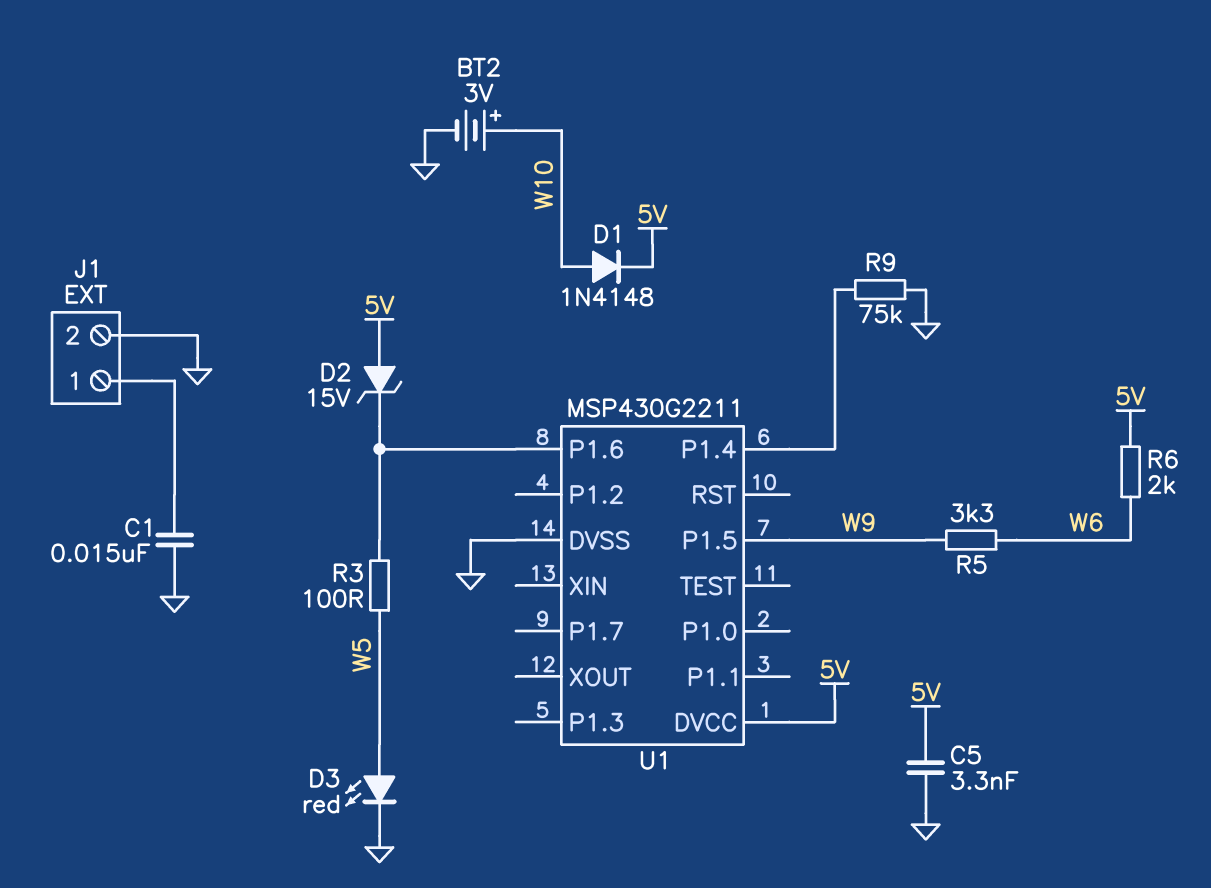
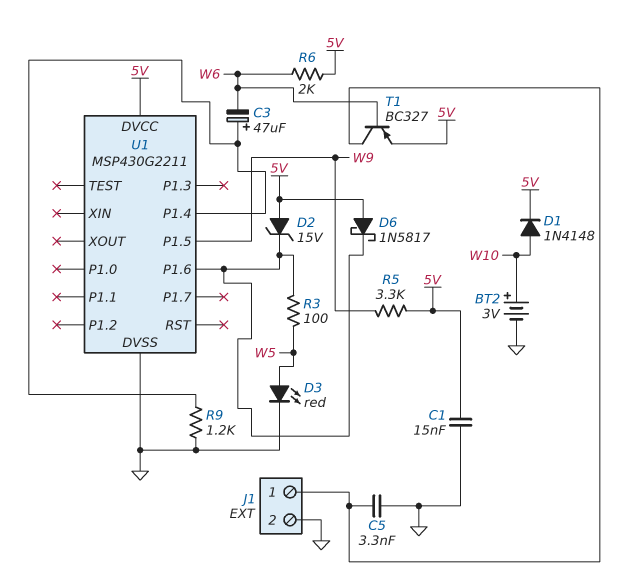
C1: 15nF (GND, J1/1) -> 15nF (5V, GND)
C3: none -> 47uF (plus U1/P1.4, minus W6)
C5: 3.3nF (5V, GND) -> 3.3nF (GND, J1/1)
D6: none -> schottky 1N5817 (A 5V, K U1/P1.6)
R5: 3.3k (W6, W9) -> 3.3k (5V, W9)
R9: 75k (GND, U1/P1.4) -> 1.2k (GND, U1/P1.4)
T1: none -> PNP BC327 (B W6, C J1/1, E 5V)

